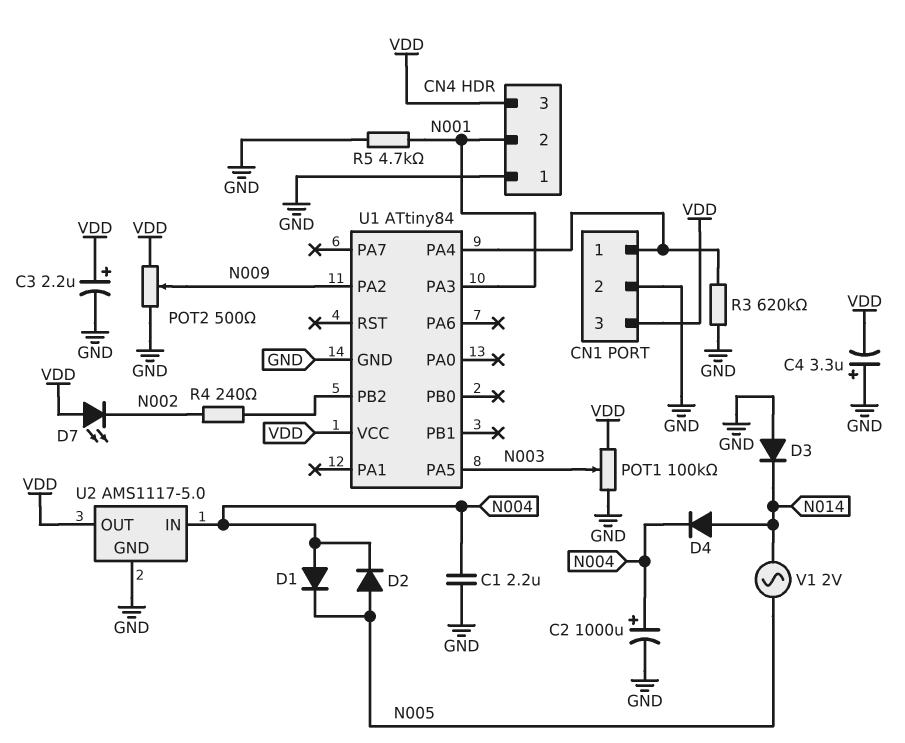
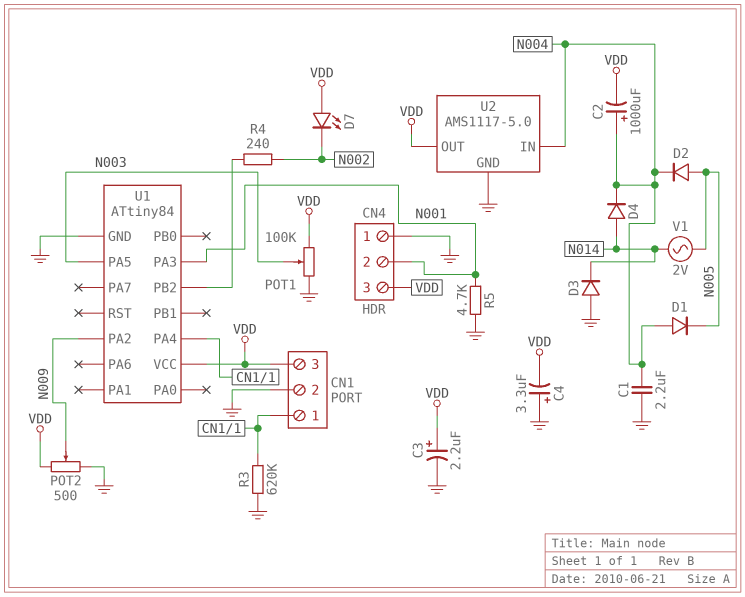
C2: 1000uF (plus N004, minus GND) -> 1000uF (plus N004, minus VDD)

